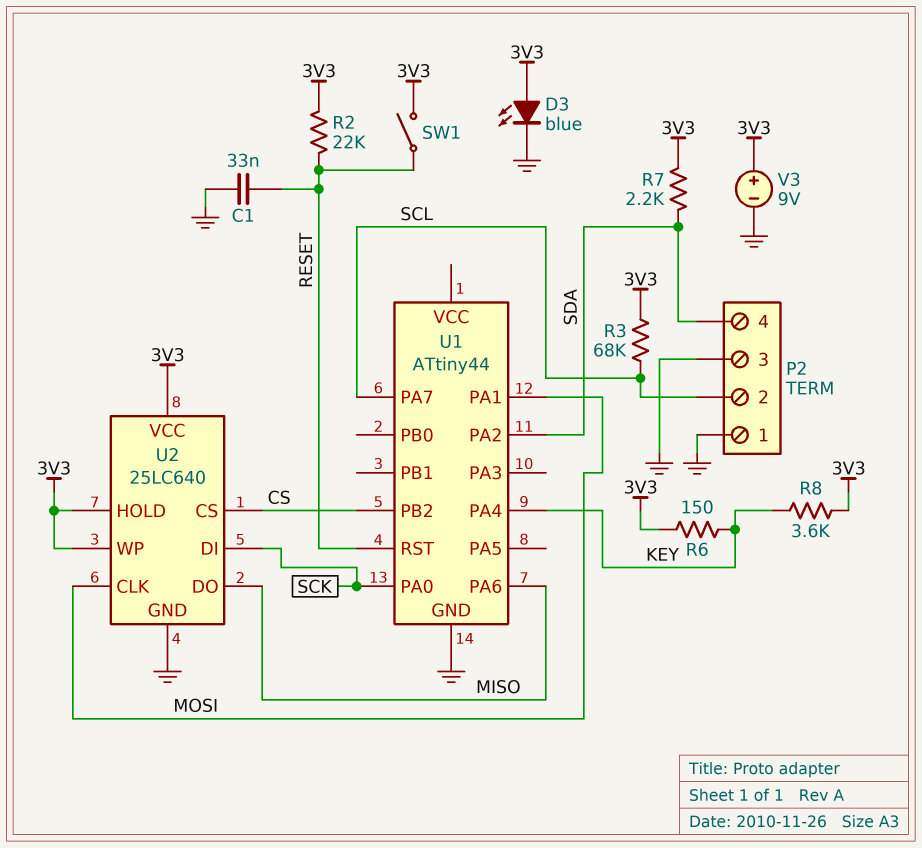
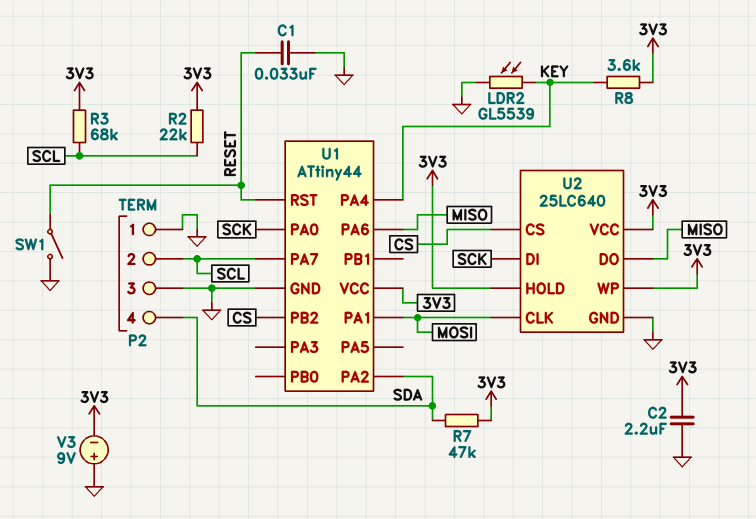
C2: none -> 2.2uF (3V3, GND)
D3: LED blue (A 3V3, K GND) -> none
LDR2: none -> GL5539 (GND, KEY)
R2: 22k (3V3, RESET) -> 22k (3V3, SCL)
R6: 150 (3V3, KEY) -> none
R7: 2.2k (3V3, SDA) -> 47k (3V3, SDA)
SW1: switch (3V3, RESET) -> switch (GND, RESET)
U1 pin VCC: none -> 3V3
V3: 9V (plus 3V3, minus GND) -> 9V (plus GND, minus 3V3)

